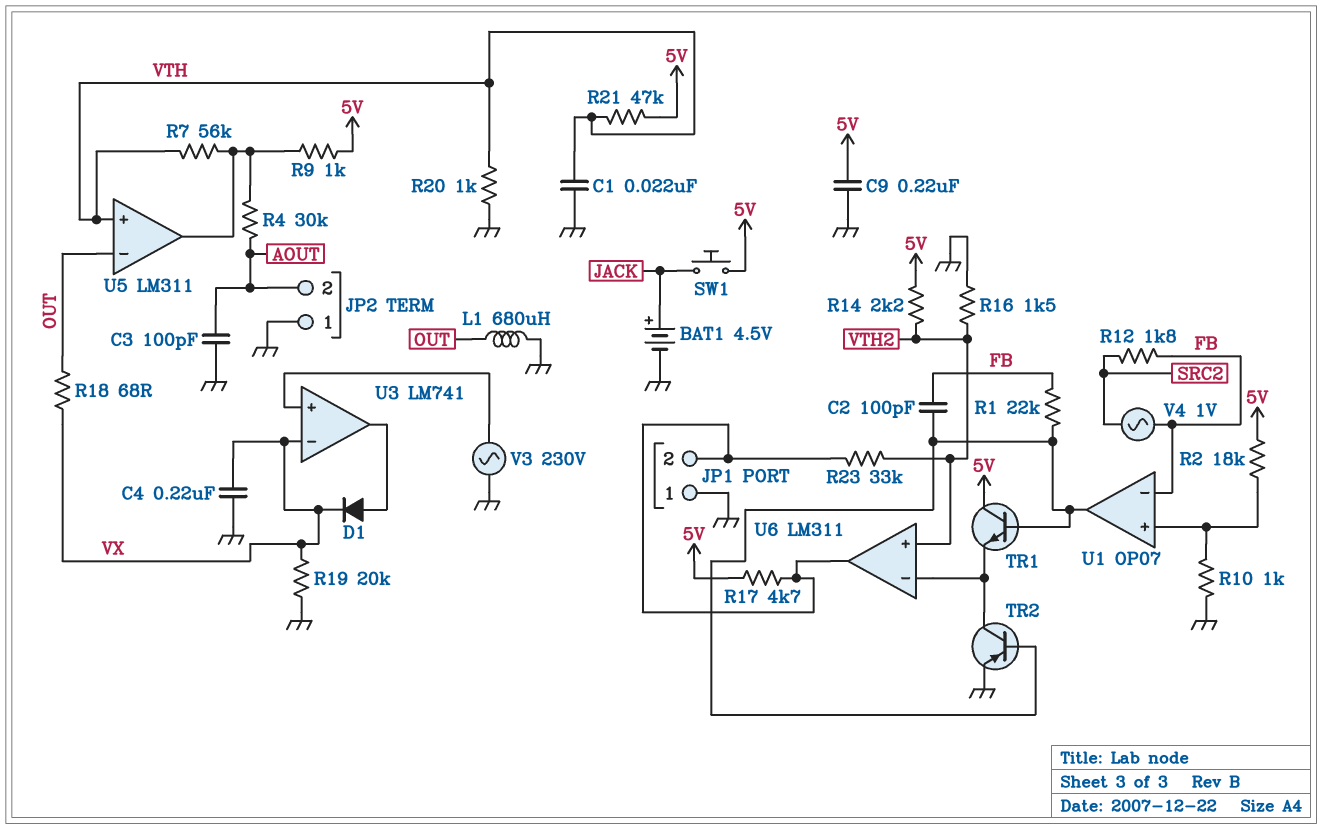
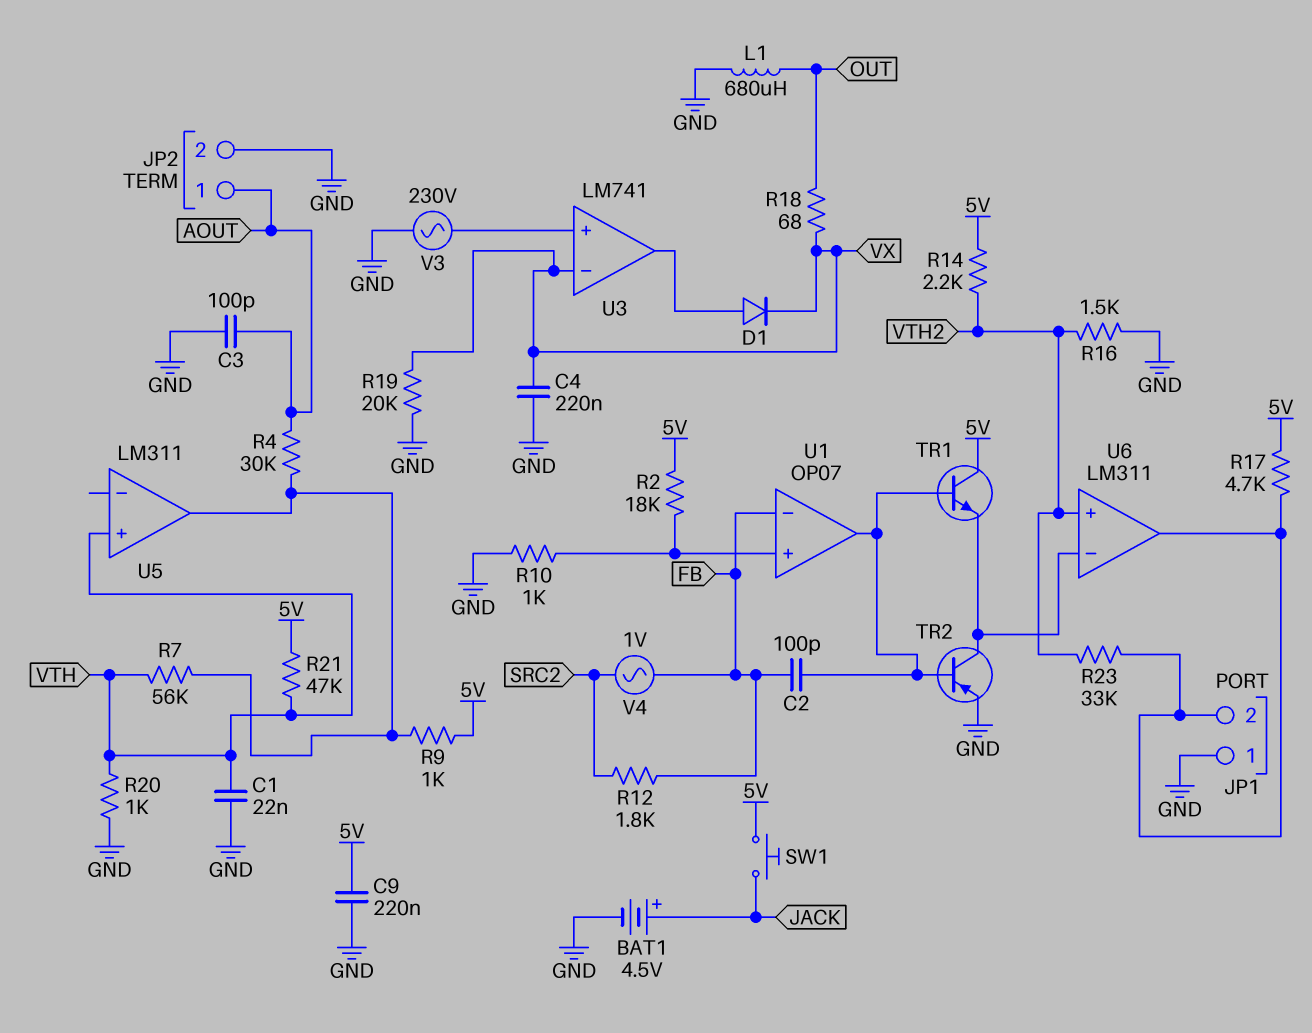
JP2 pin 1: GND -> AOUT
JP2 pin 2: AOUT -> GND
R1: 22k (FB, U1/out) -> none
U5 pin in-: OUT -> none

